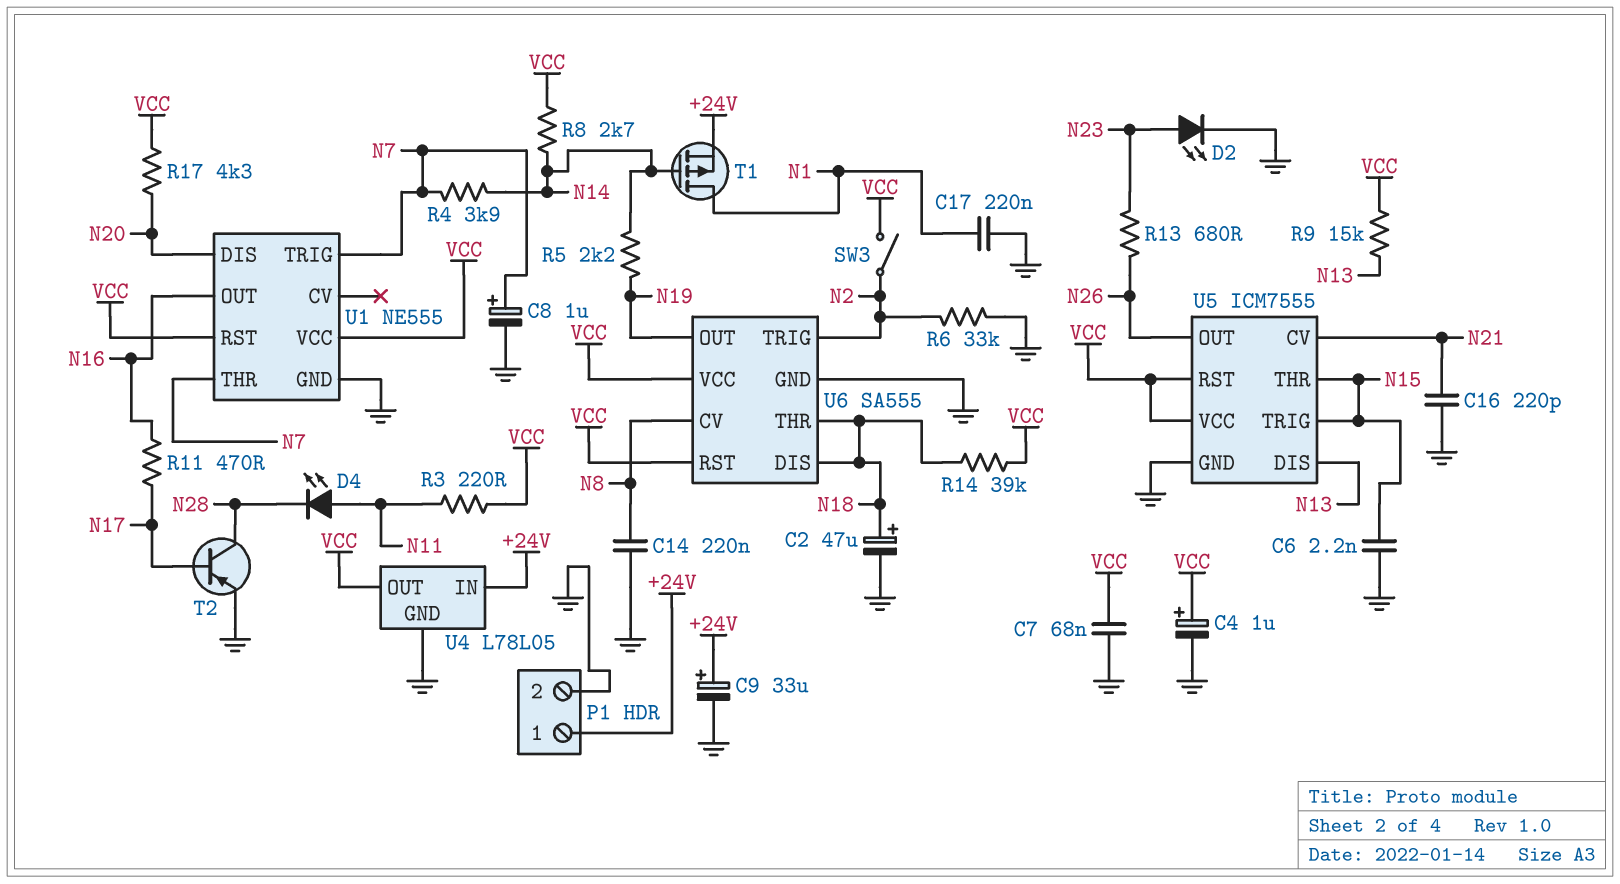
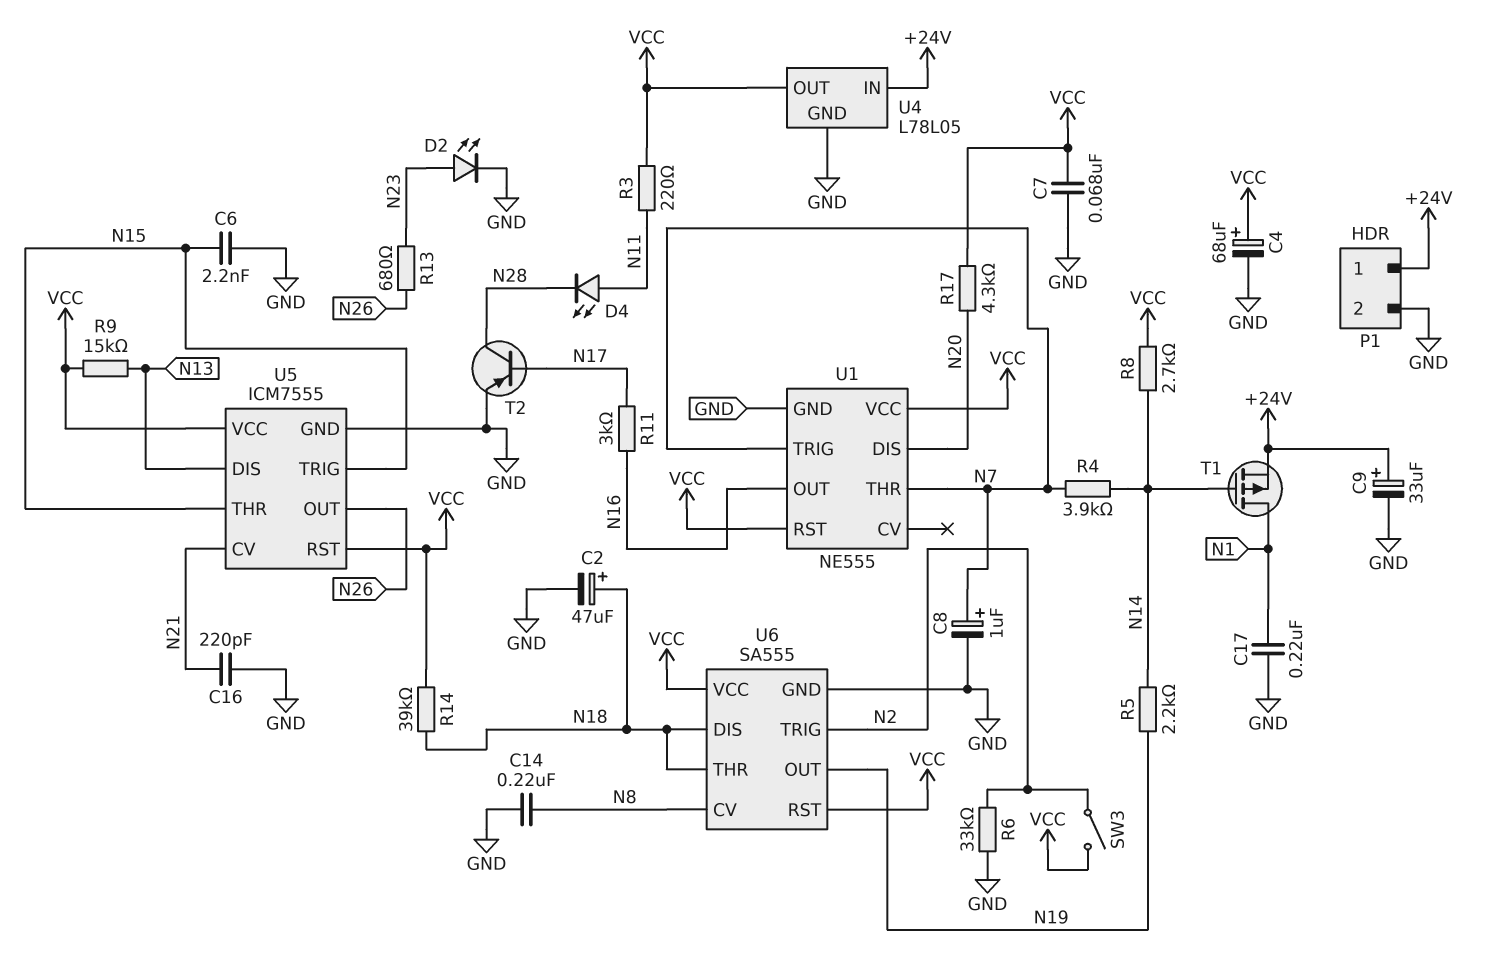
C4: 1uF (plus VCC, minus GND) -> 68uF (plus VCC, minus GND)
R11: 470 (N16, N17) -> 3k (N16, N17)

